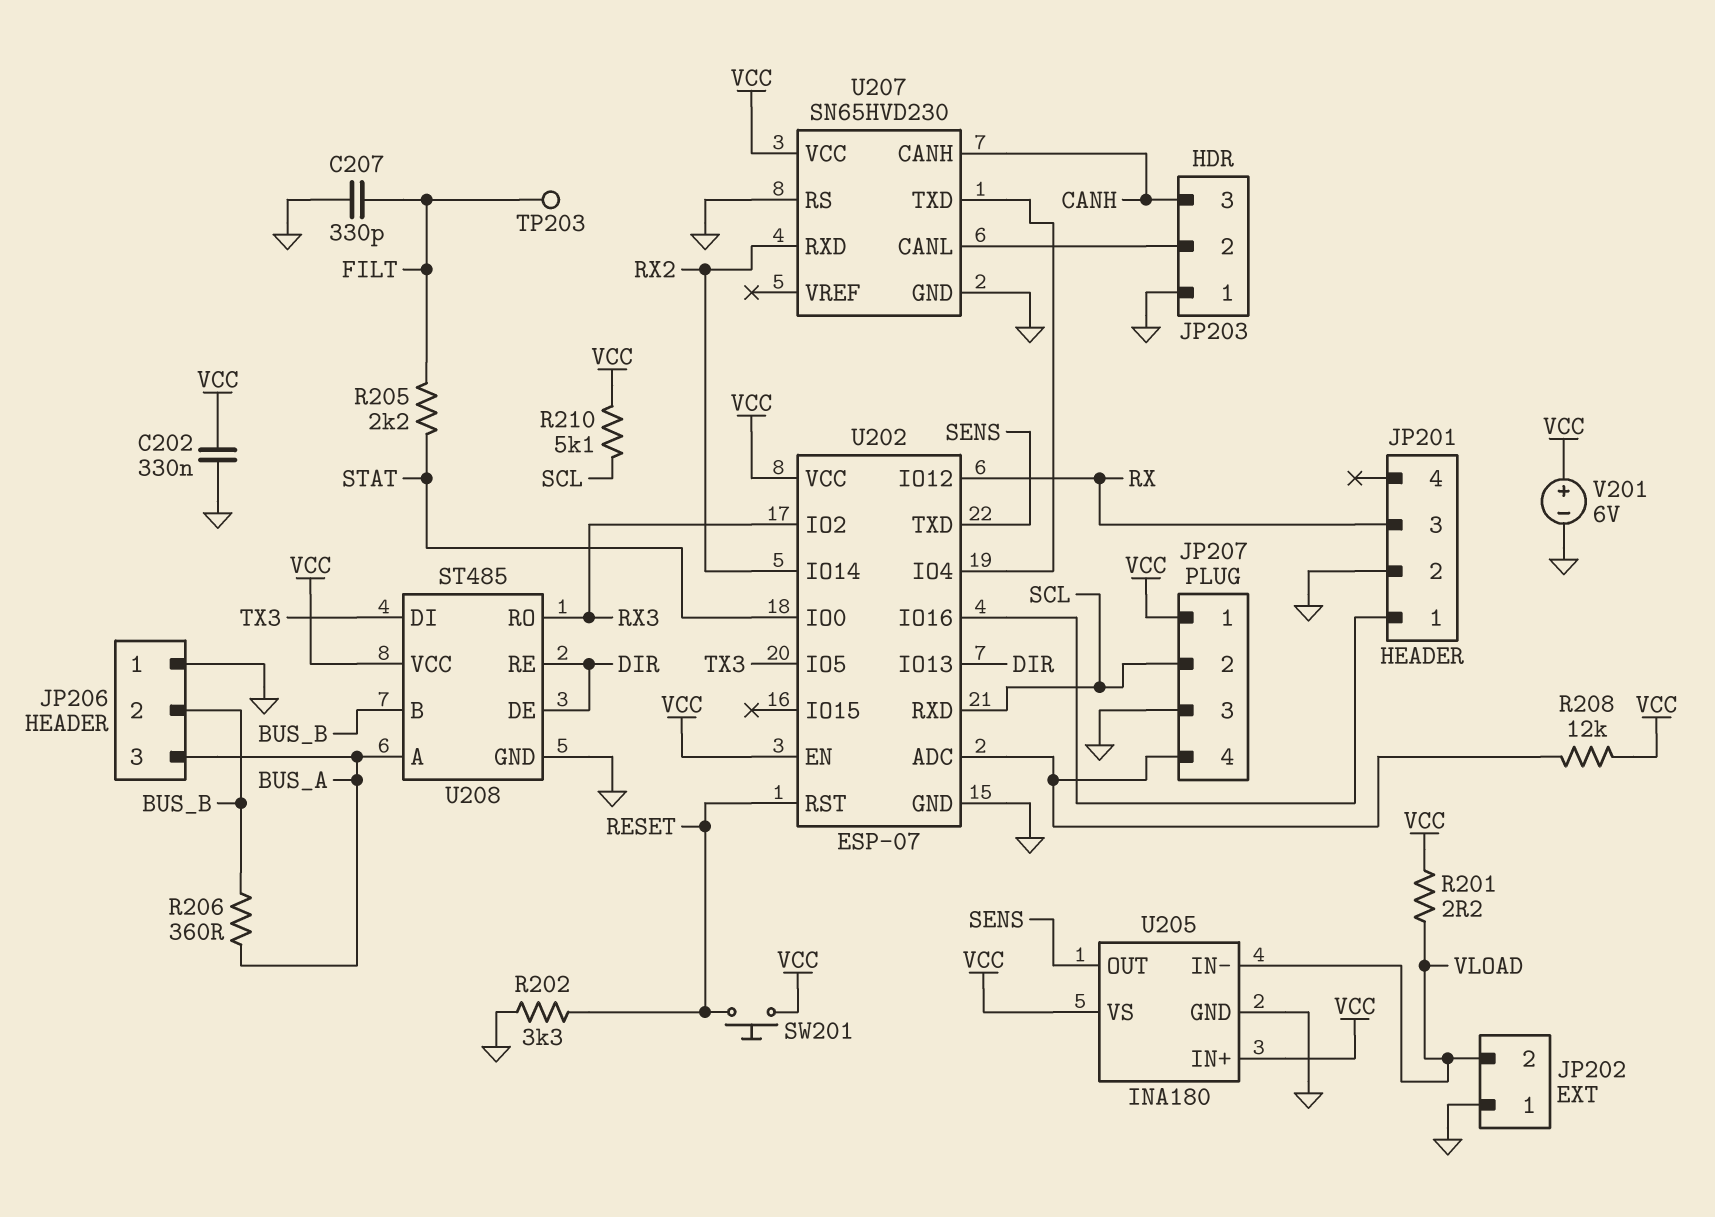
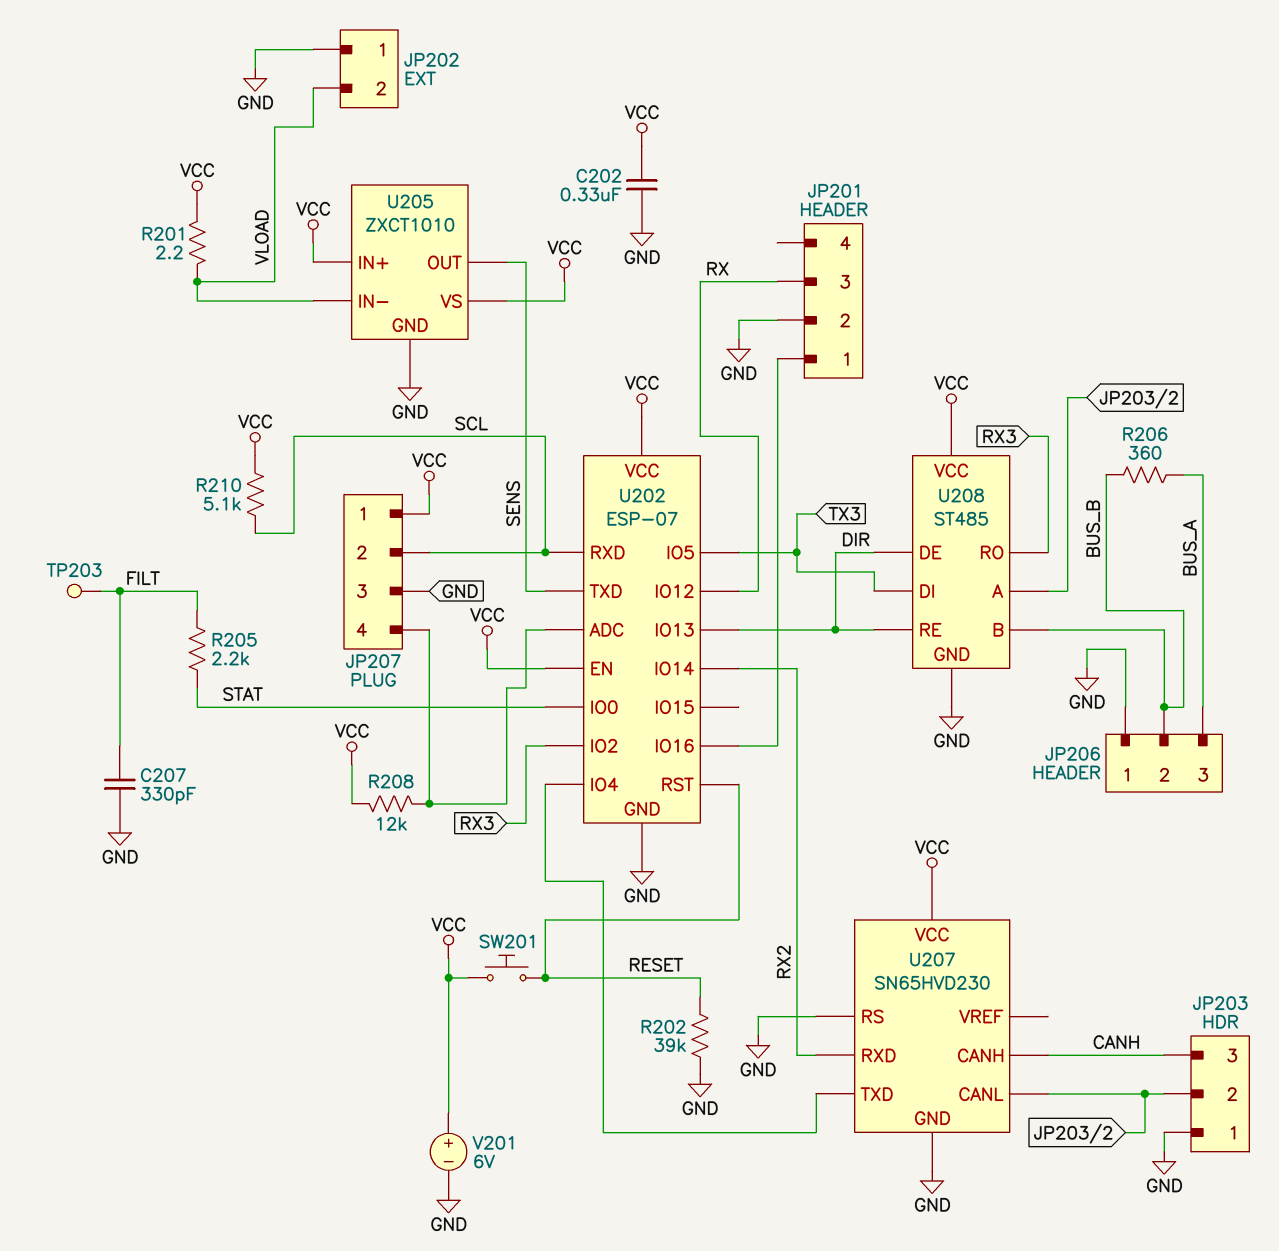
R202: 3.3k (GND, RESET) -> 39k (GND, RESET)
U205: INA180 -> ZXCT1010
U208 pin A: BUS_A -> JP203/2

